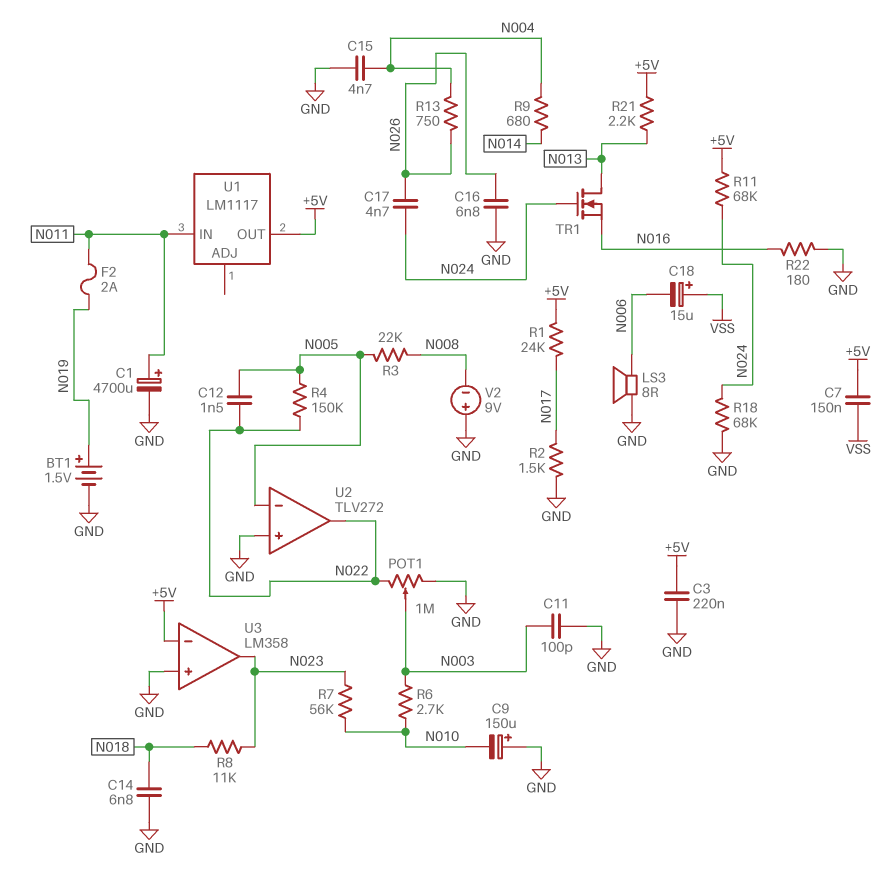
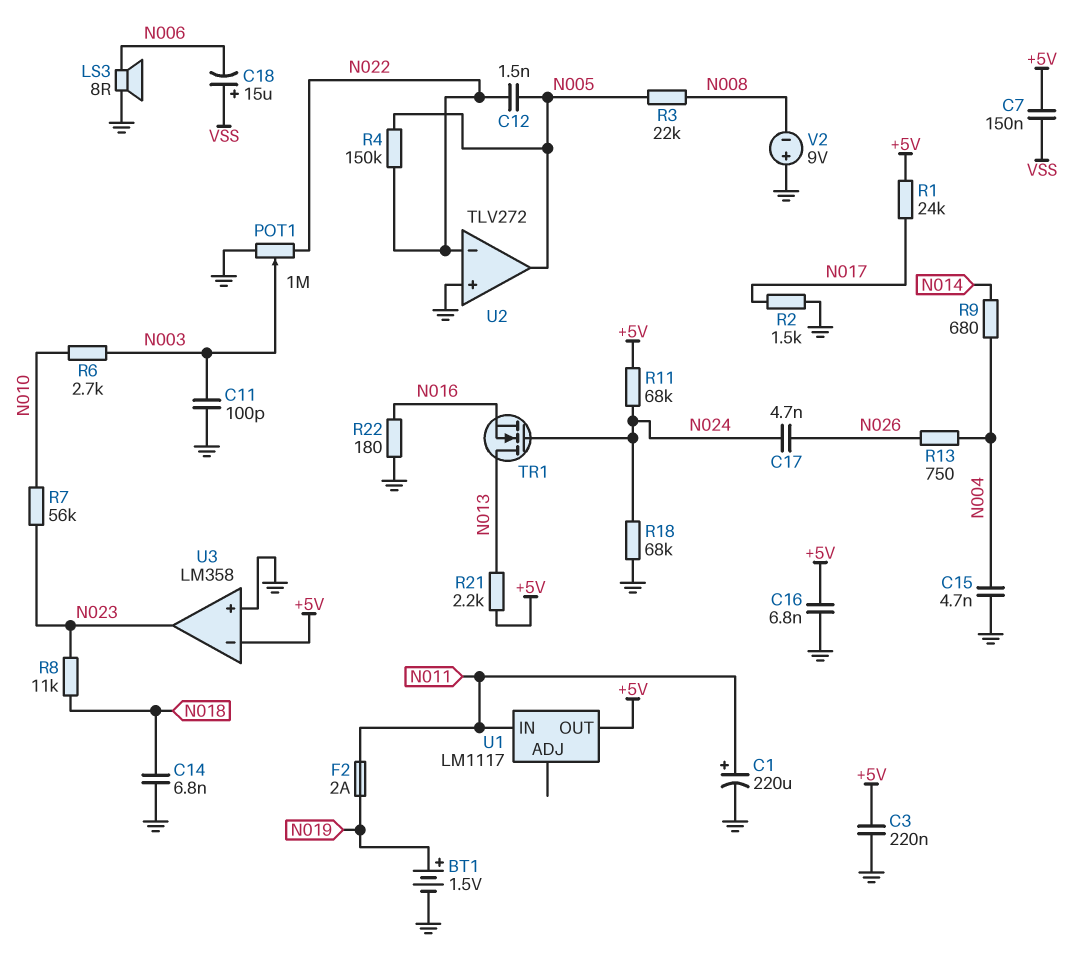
C1: 4700uF (plus N011, minus GND) -> 220uF (plus N011, minus GND)
C9: 150uF (plus GND, minus N010) -> none
C16: 6.8nF (GND, N026) -> 6.8nF (+5V, GND)
U2 pin in-: N005 -> N022
U2 pin out: N022 -> N005

